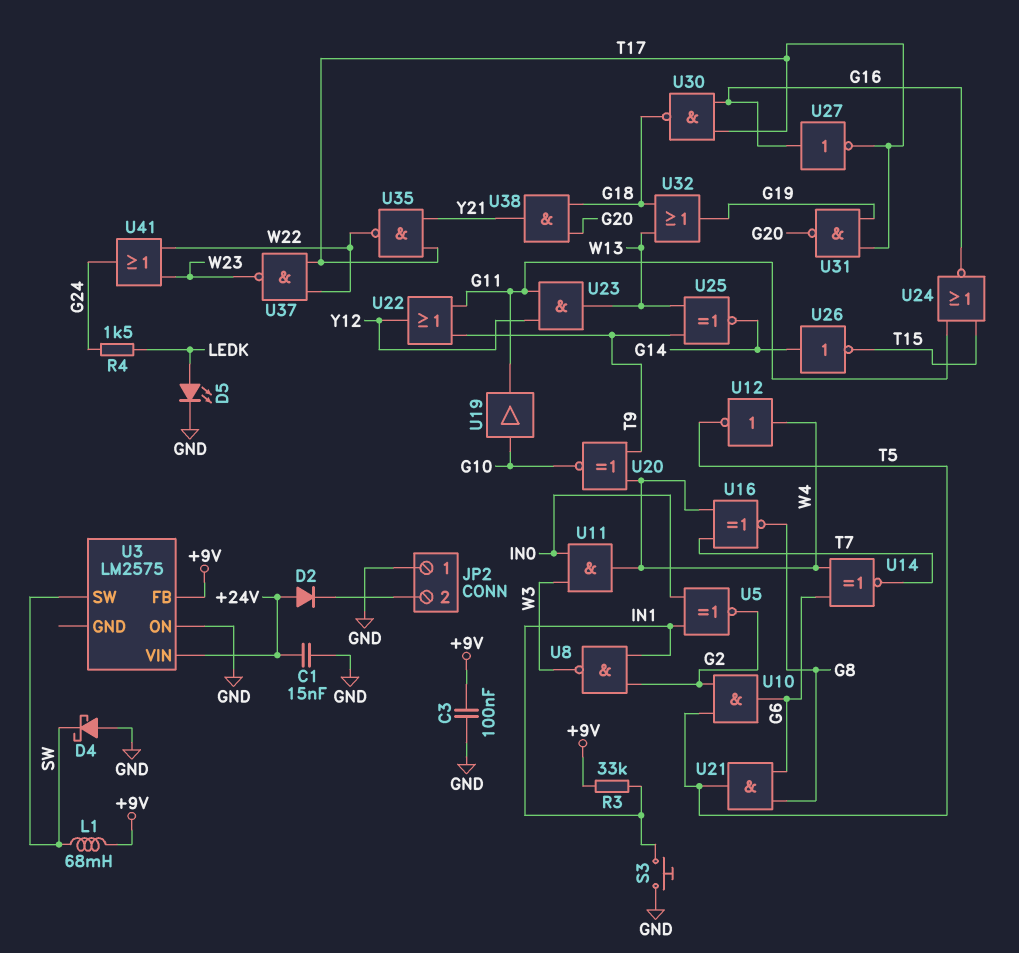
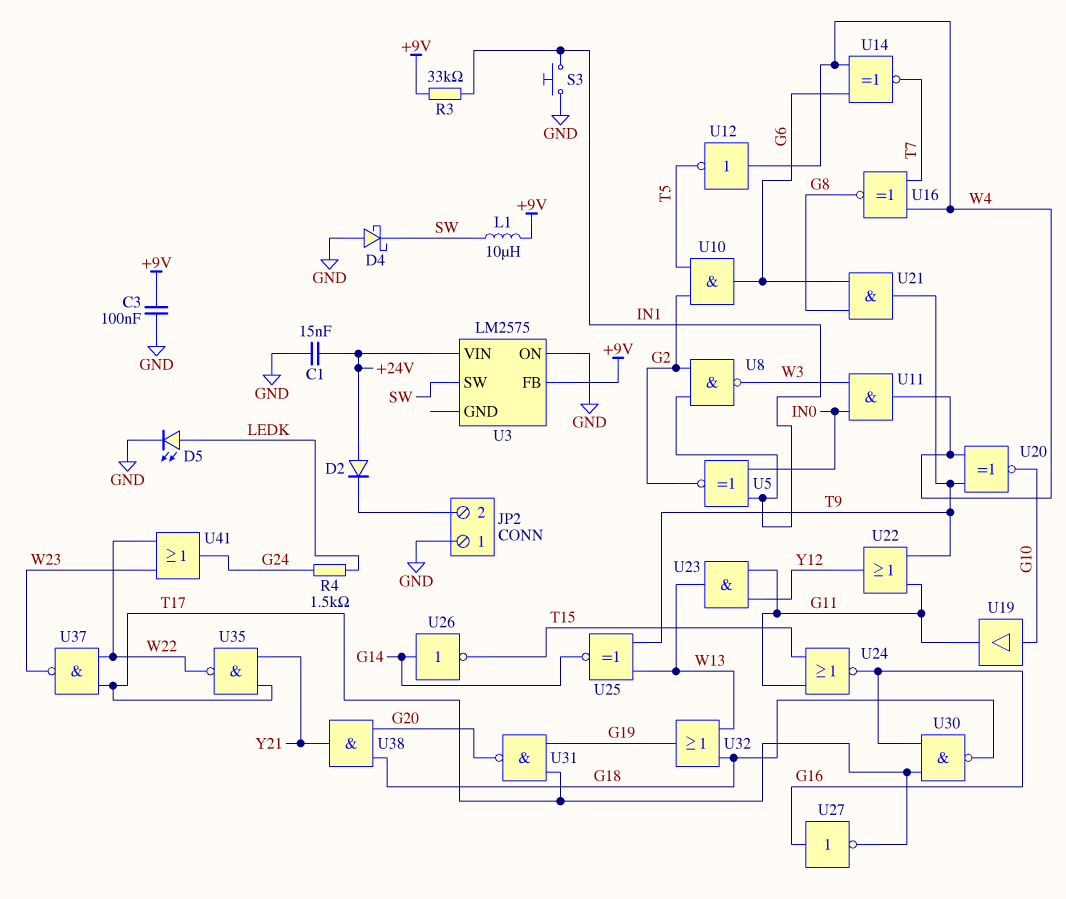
L1: 68mH (+9V, SW) -> 10uH (+9V, SW)
U21: AND (in G6, in G8, out T5) -> AND (in G6, in G8, out T9)

